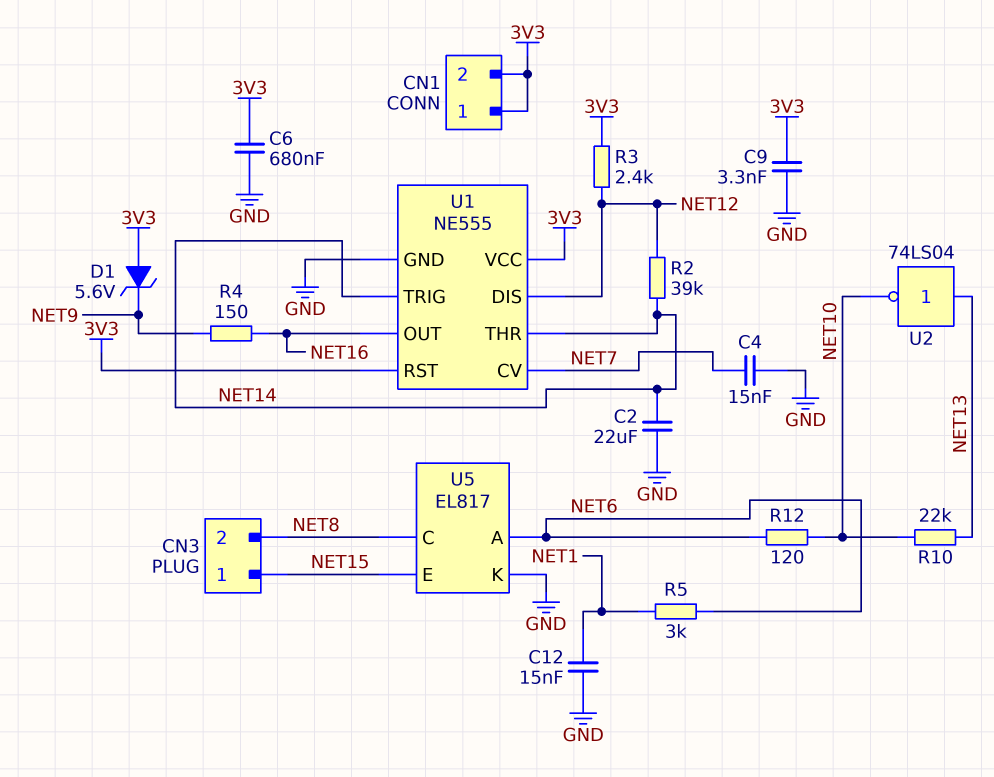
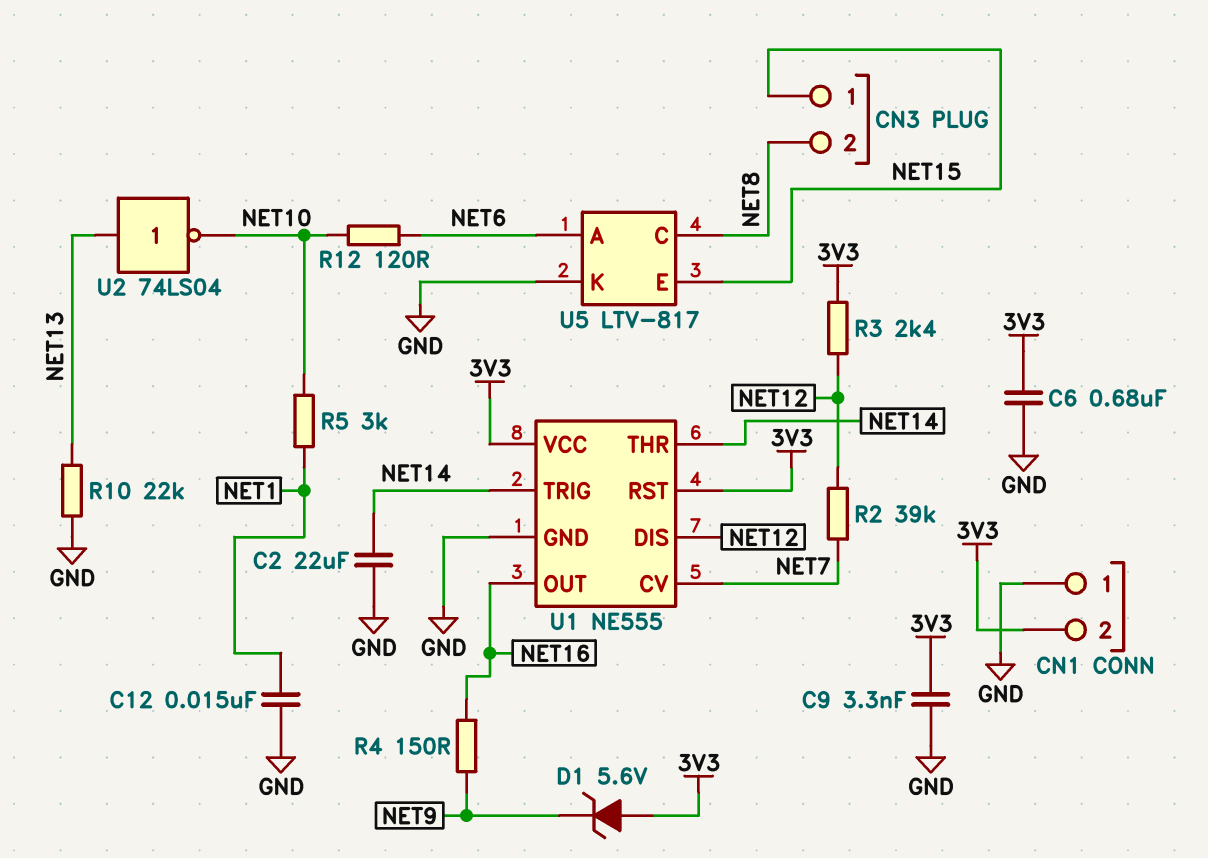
C4: 15nF (GND, NET7) -> none
CN1 pin 1: 3V3 -> GND
R2: 39k (NET12, NET14) -> 39k (NET7, NET12)
R5: 3k (NET1, NET6) -> 3k (NET1, NET10)
R10: 22k (NET10, NET13) -> 22k (GND, NET13)
U5: EL817 -> LTV-817

